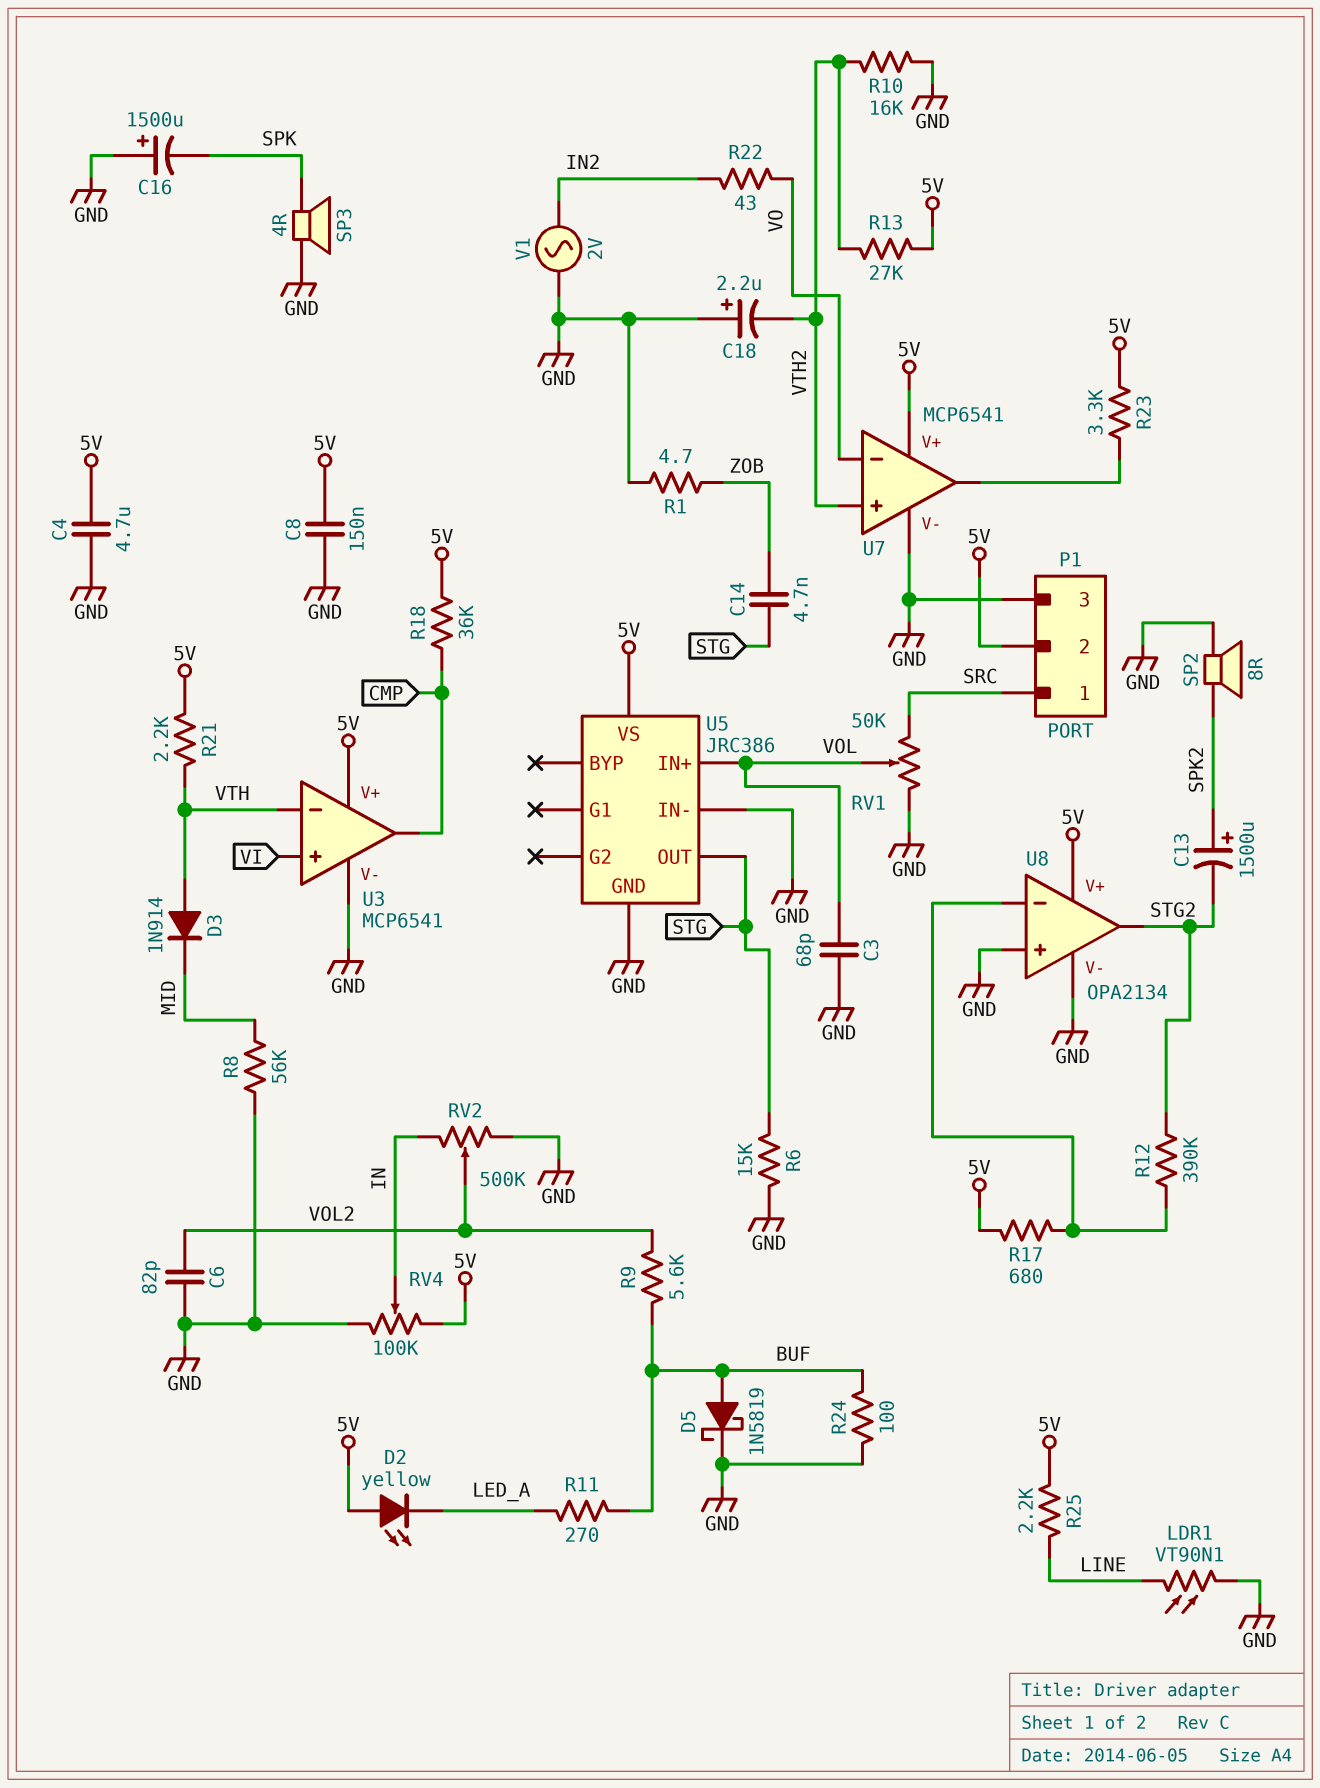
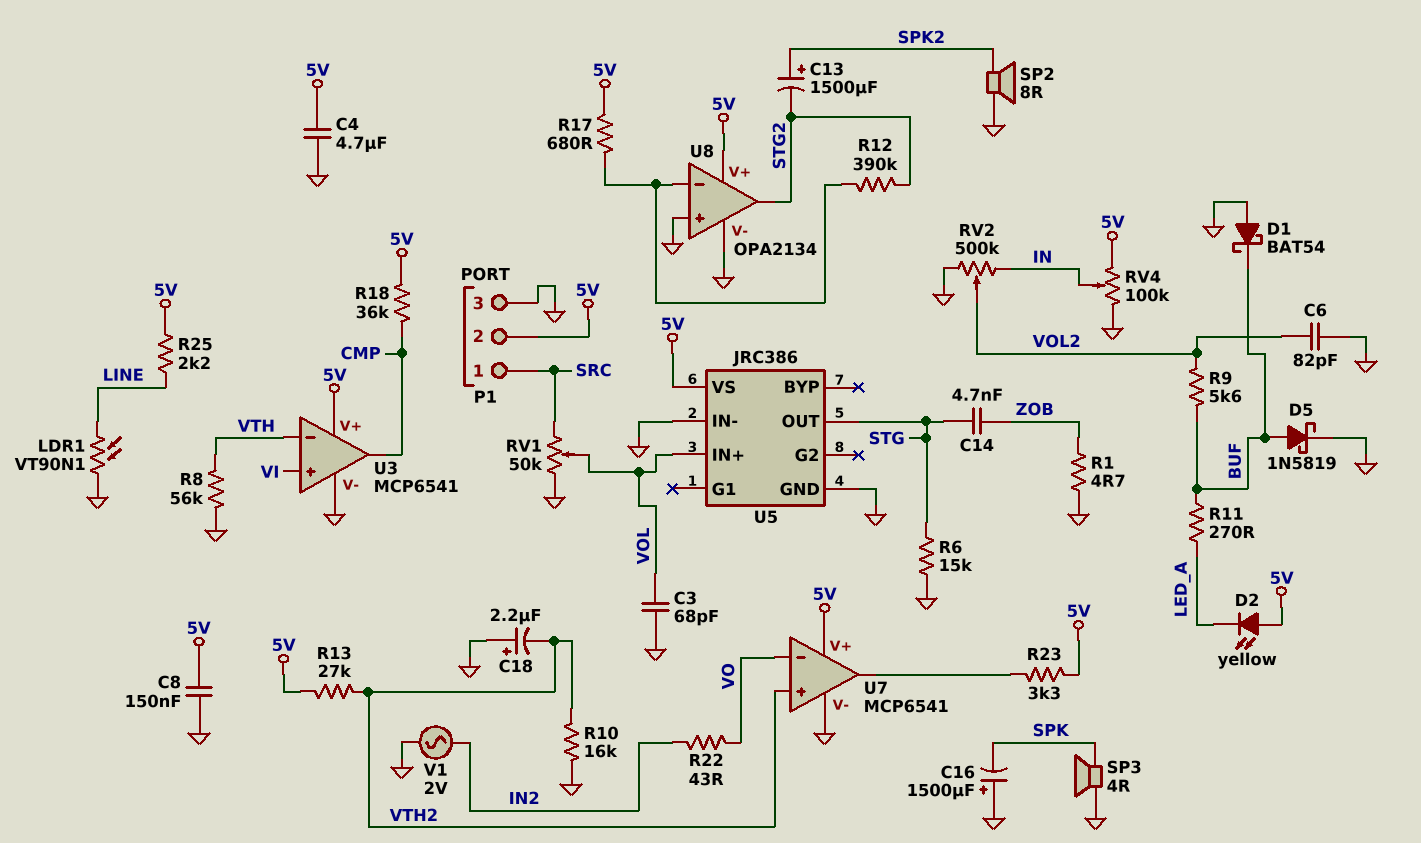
D1: none -> schottky BAT54 (A GND, K BUF)
D3: diode 1N914 (A VTH, K MID) -> none
R8: 56k (GND, MID) -> 56k (GND, VTH)
R21: 2.2k (5V, VTH) -> none
R24: 100 (BUF, GND) -> none

